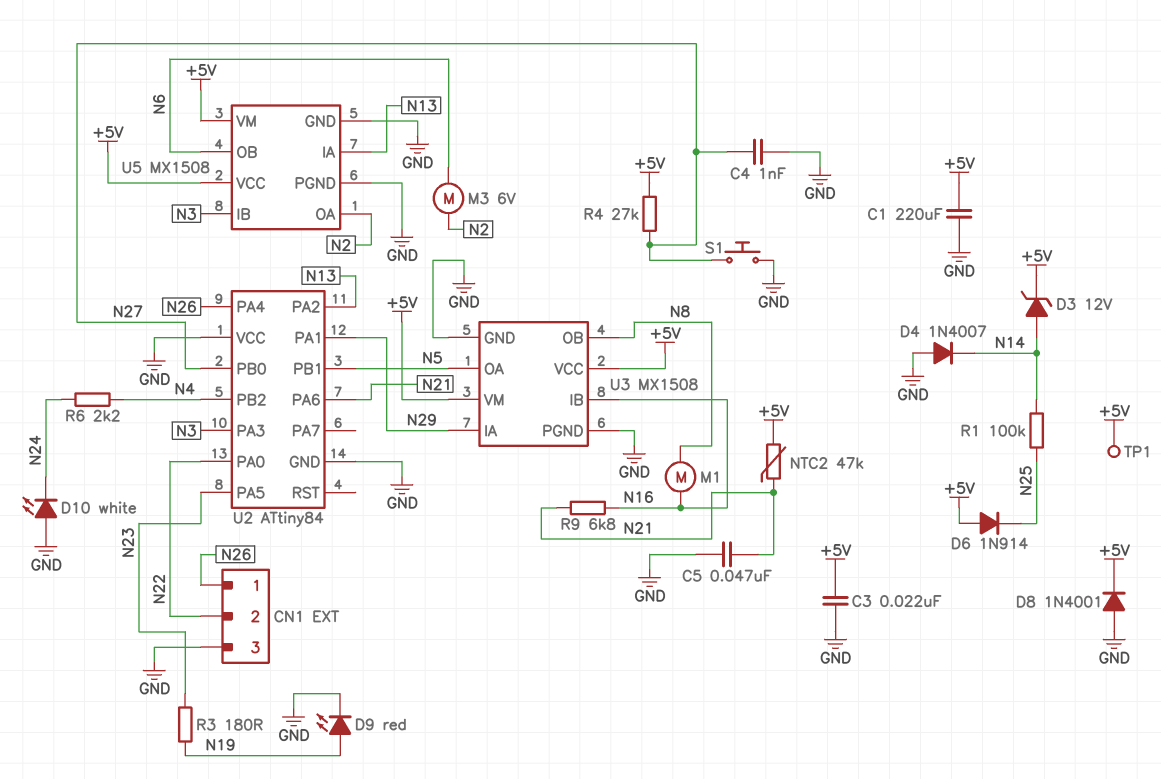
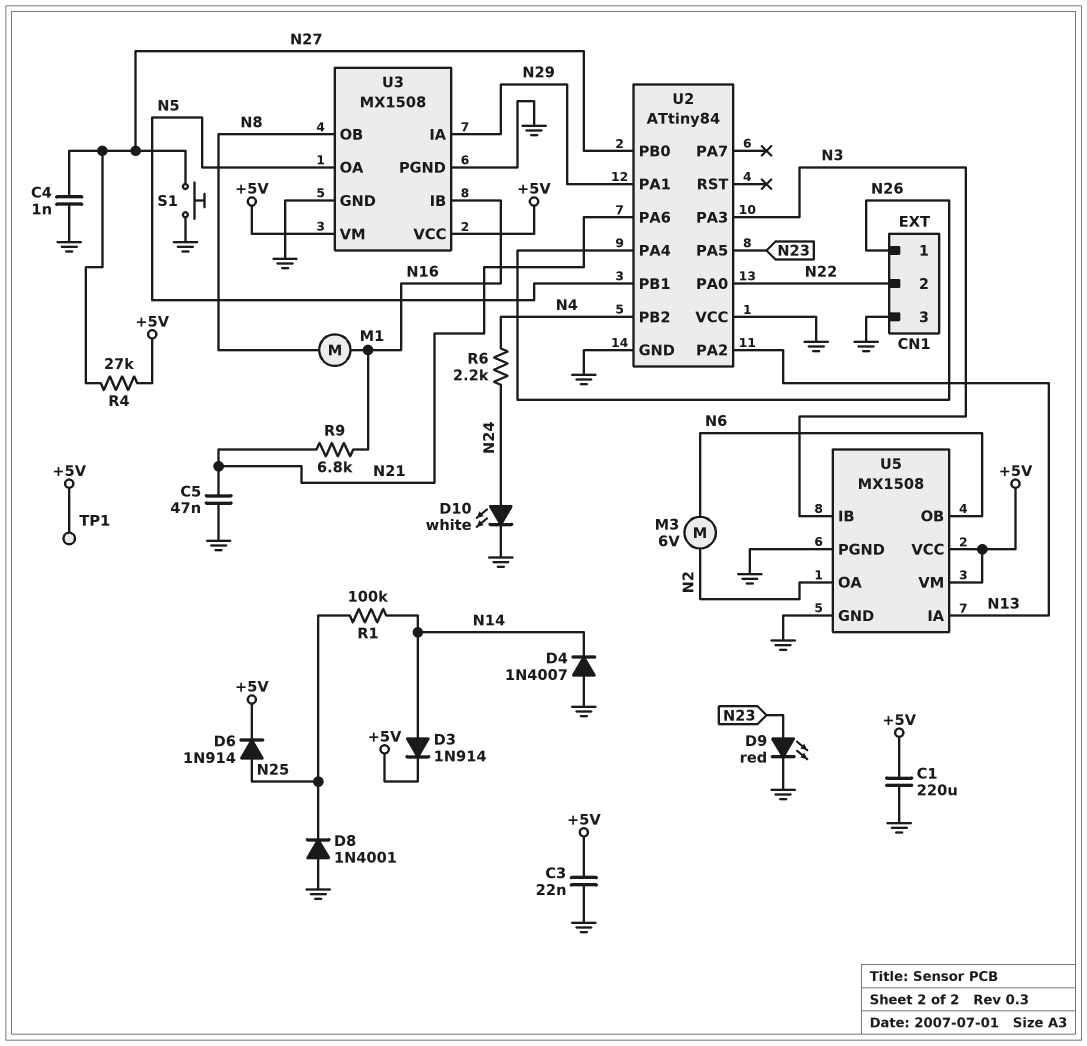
D3: zener 12V (A N14, K +5V) -> diode 1N914 (A N14, K +5V)
D6: diode 1N914 (A +5V, K N25) -> diode 1N914 (A N25, K +5V)
D8: diode 1N4001 (A GND, K +5V) -> diode 1N4001 (A GND, K N25)
D9: LED red (A N19, K GND) -> LED red (A N23, K GND)
D10: LED white (A GND, K N24) -> LED white (A N24, K GND)
NTC2: 47k (+5V, N21) -> none
R3: 180 (N19, N23) -> none

